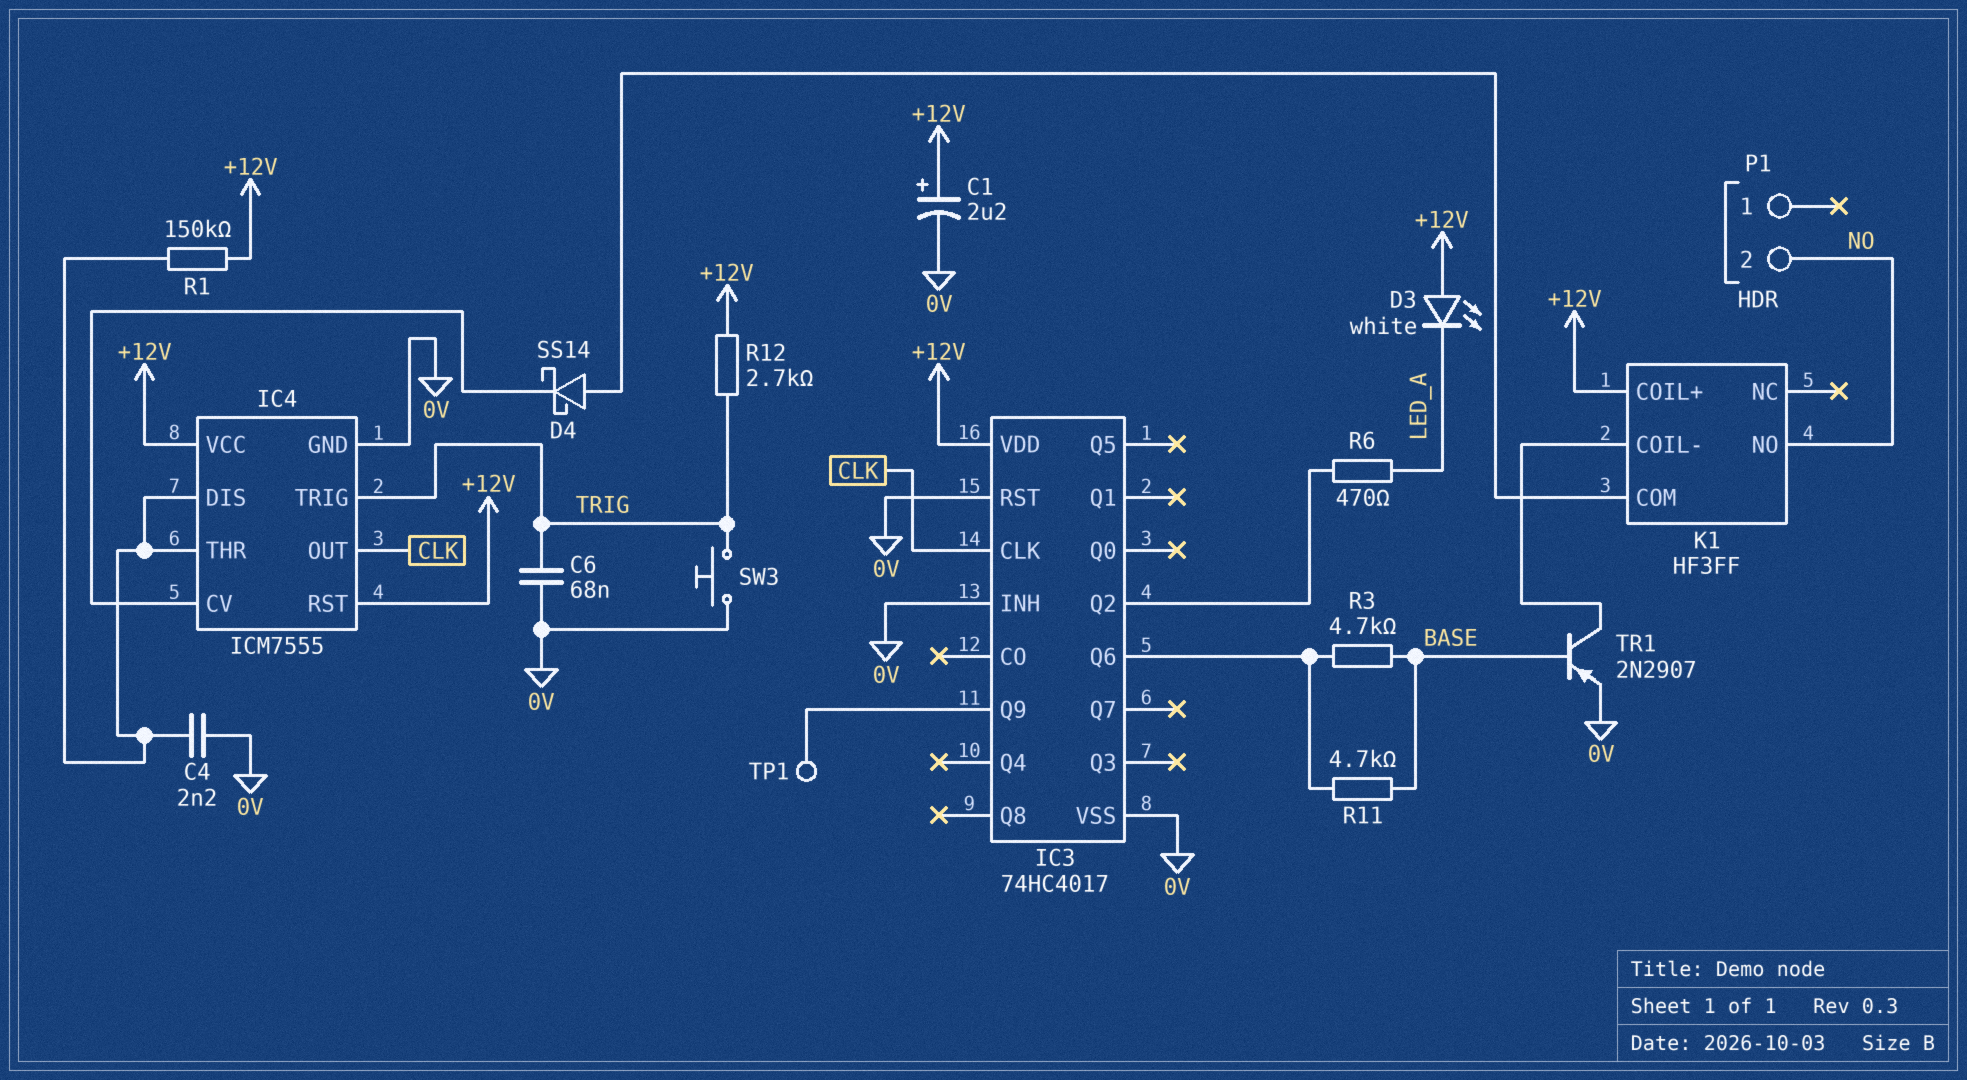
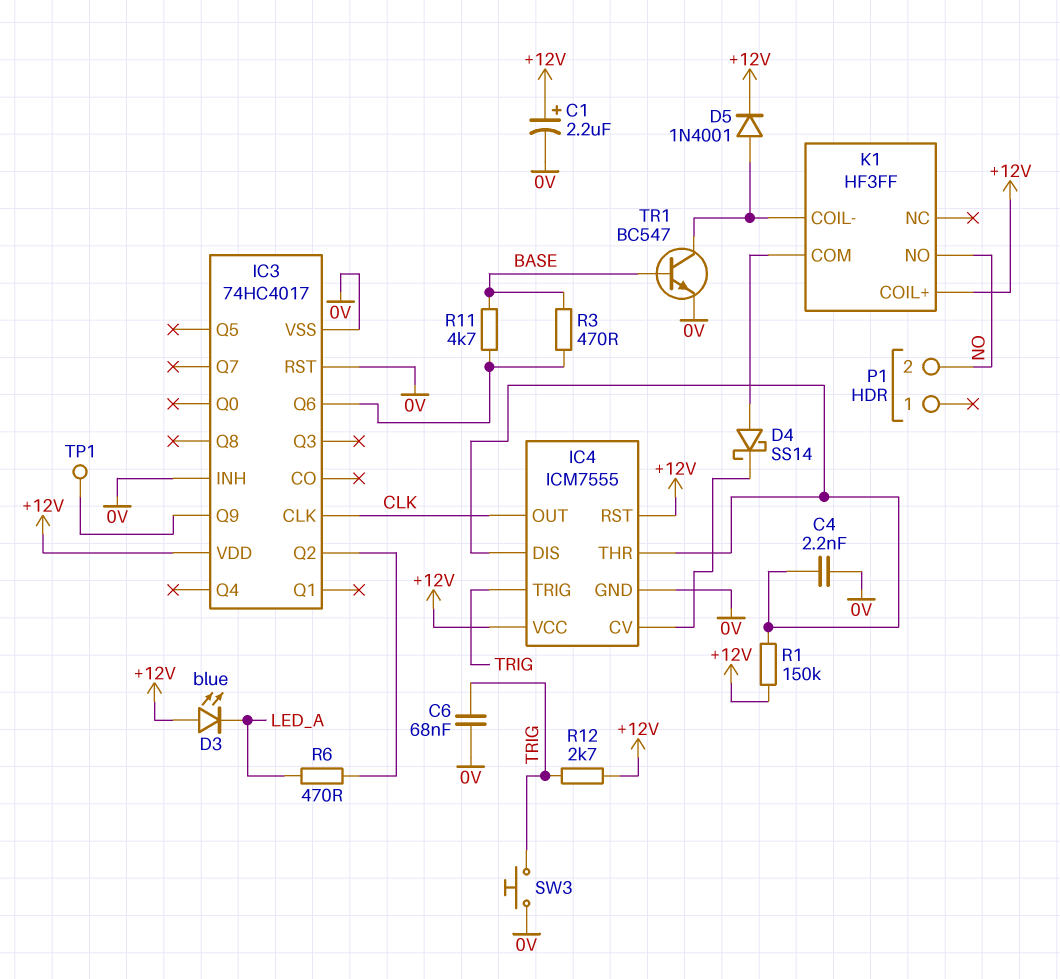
D3: LED white (A +12V, K LED_A) -> LED blue (A +12V, K LED_A)
D5: none -> diode 1N4001 (A K1/COIL-, K +12V)
R3: 4.7k (BASE, IC3/Q6) -> 470 (BASE, IC3/Q6)
TR1: PNP 2N2907 (B BASE, C K1/COIL-, E 0V) -> NPN BC547 (B BASE, C K1/COIL-, E 0V)

